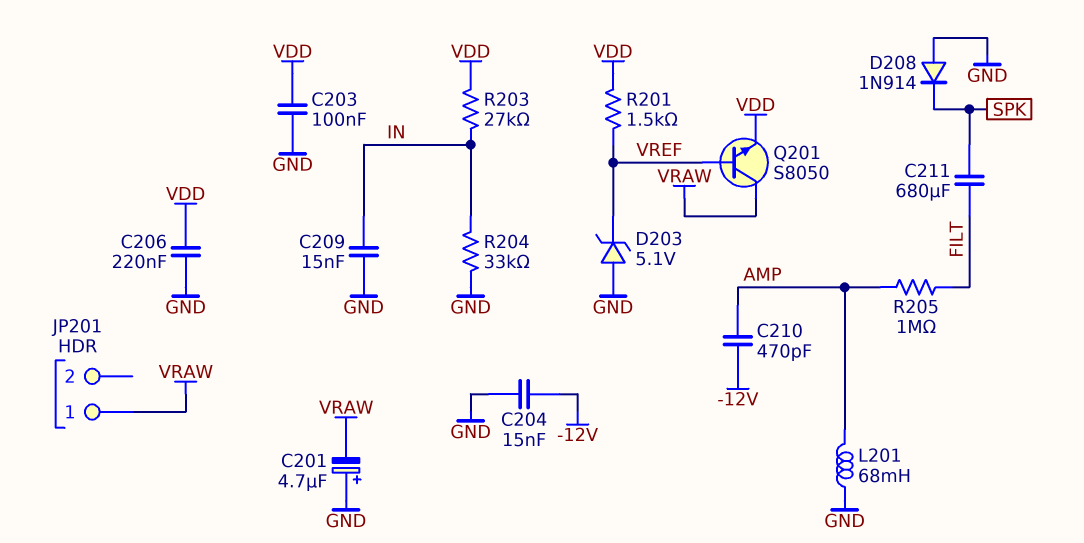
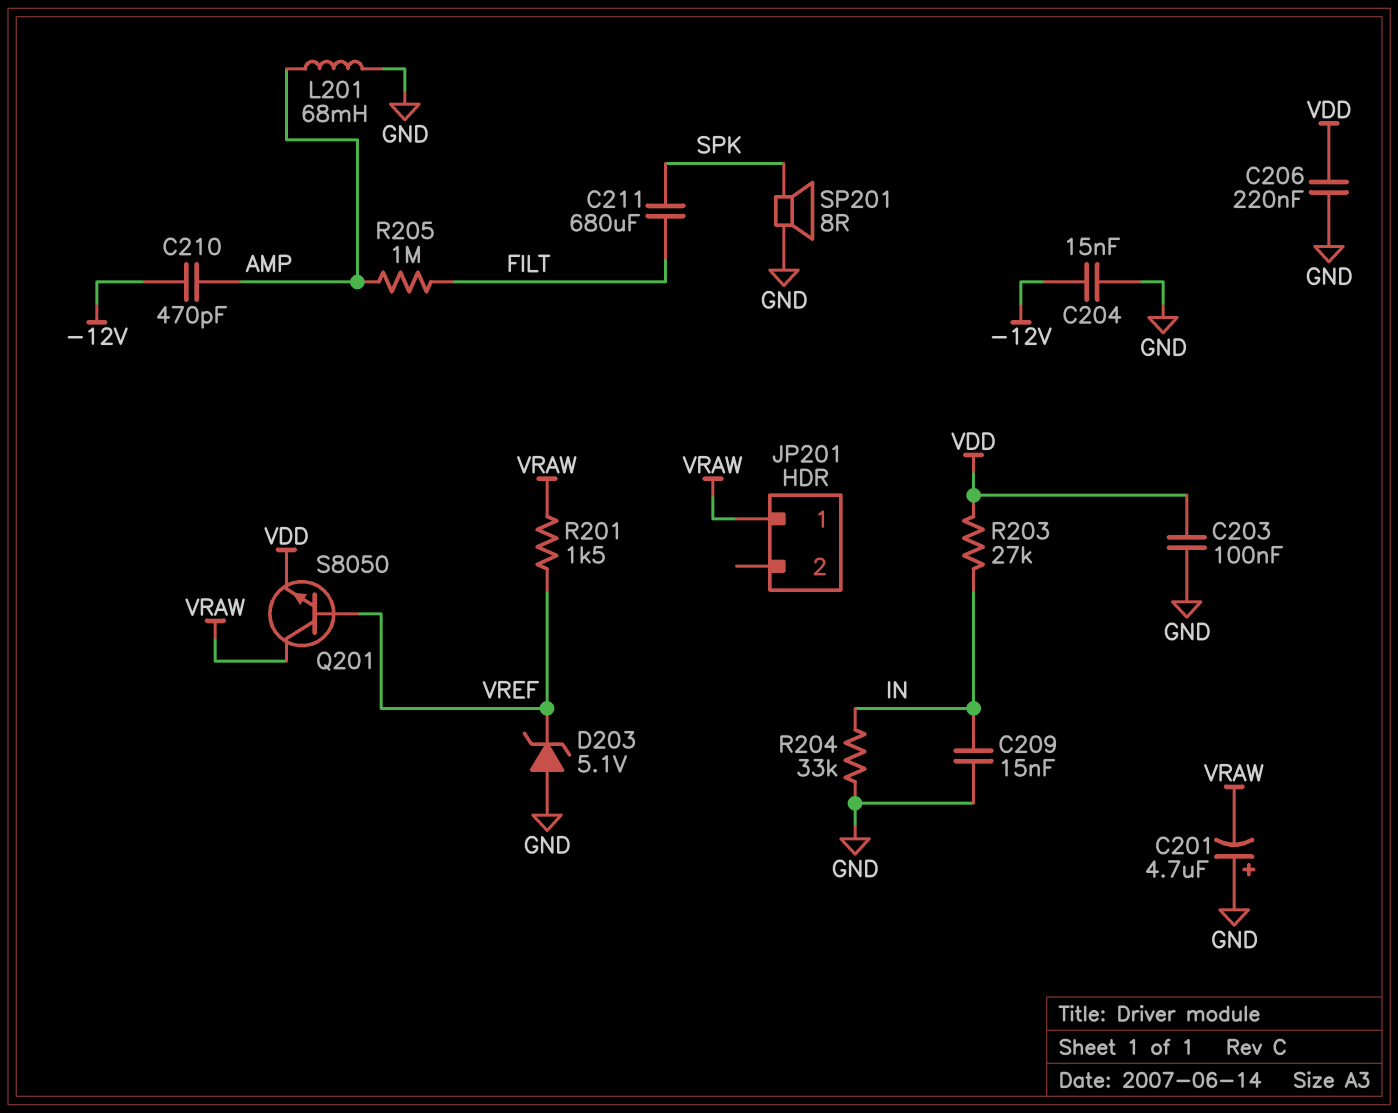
D208: diode 1N914 (A GND, K SPK) -> none
R201: 1.5k (VDD, VREF) -> 1.5k (VRAW, VREF)
SP201: none -> speaker 8R (GND, SPK)

